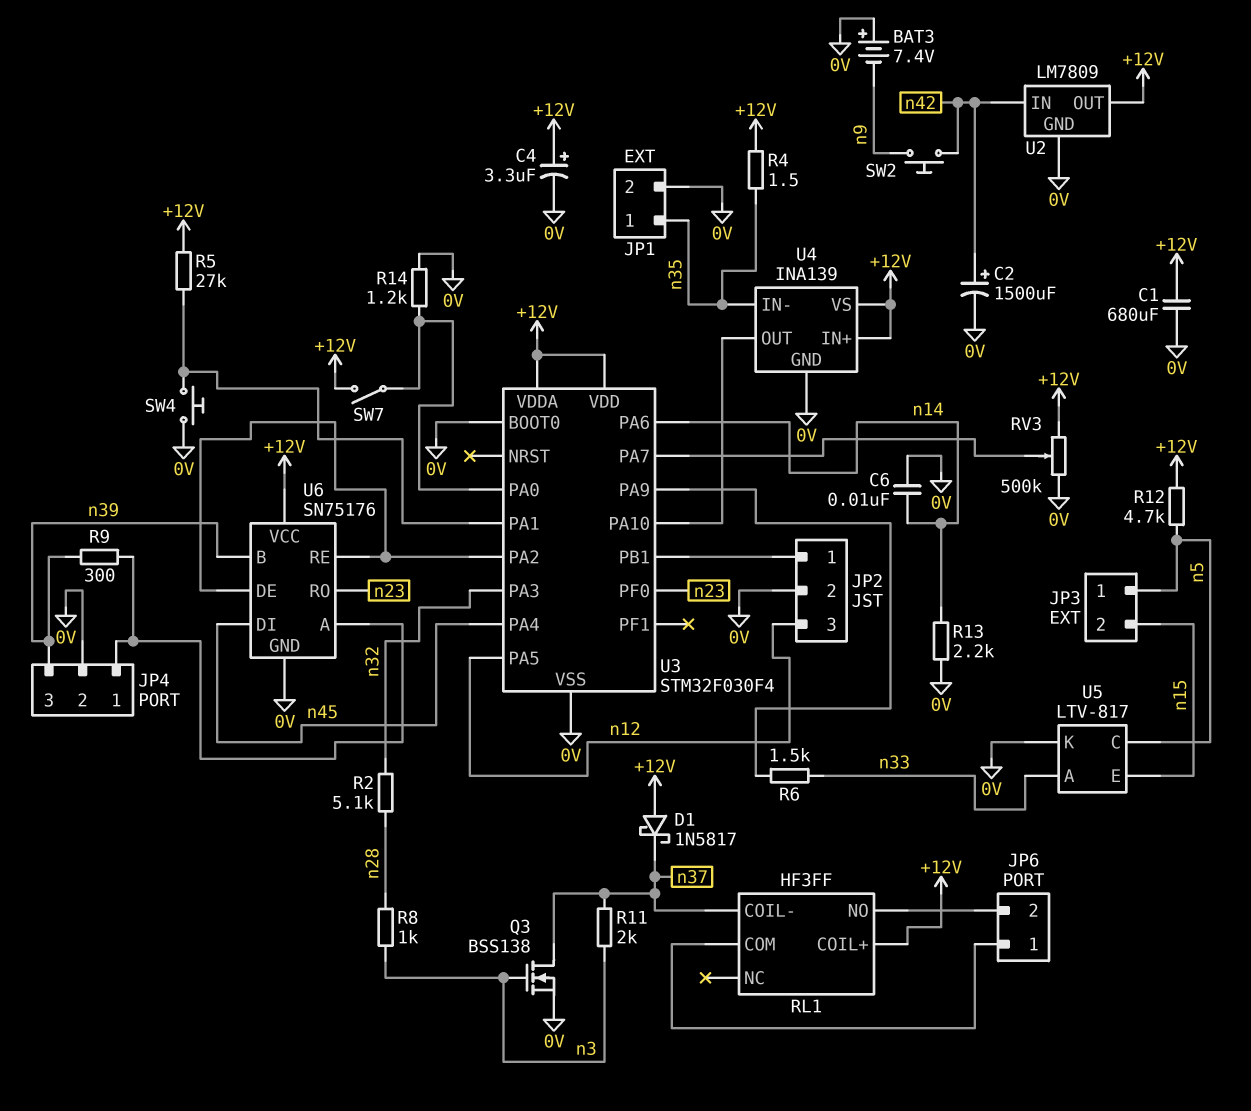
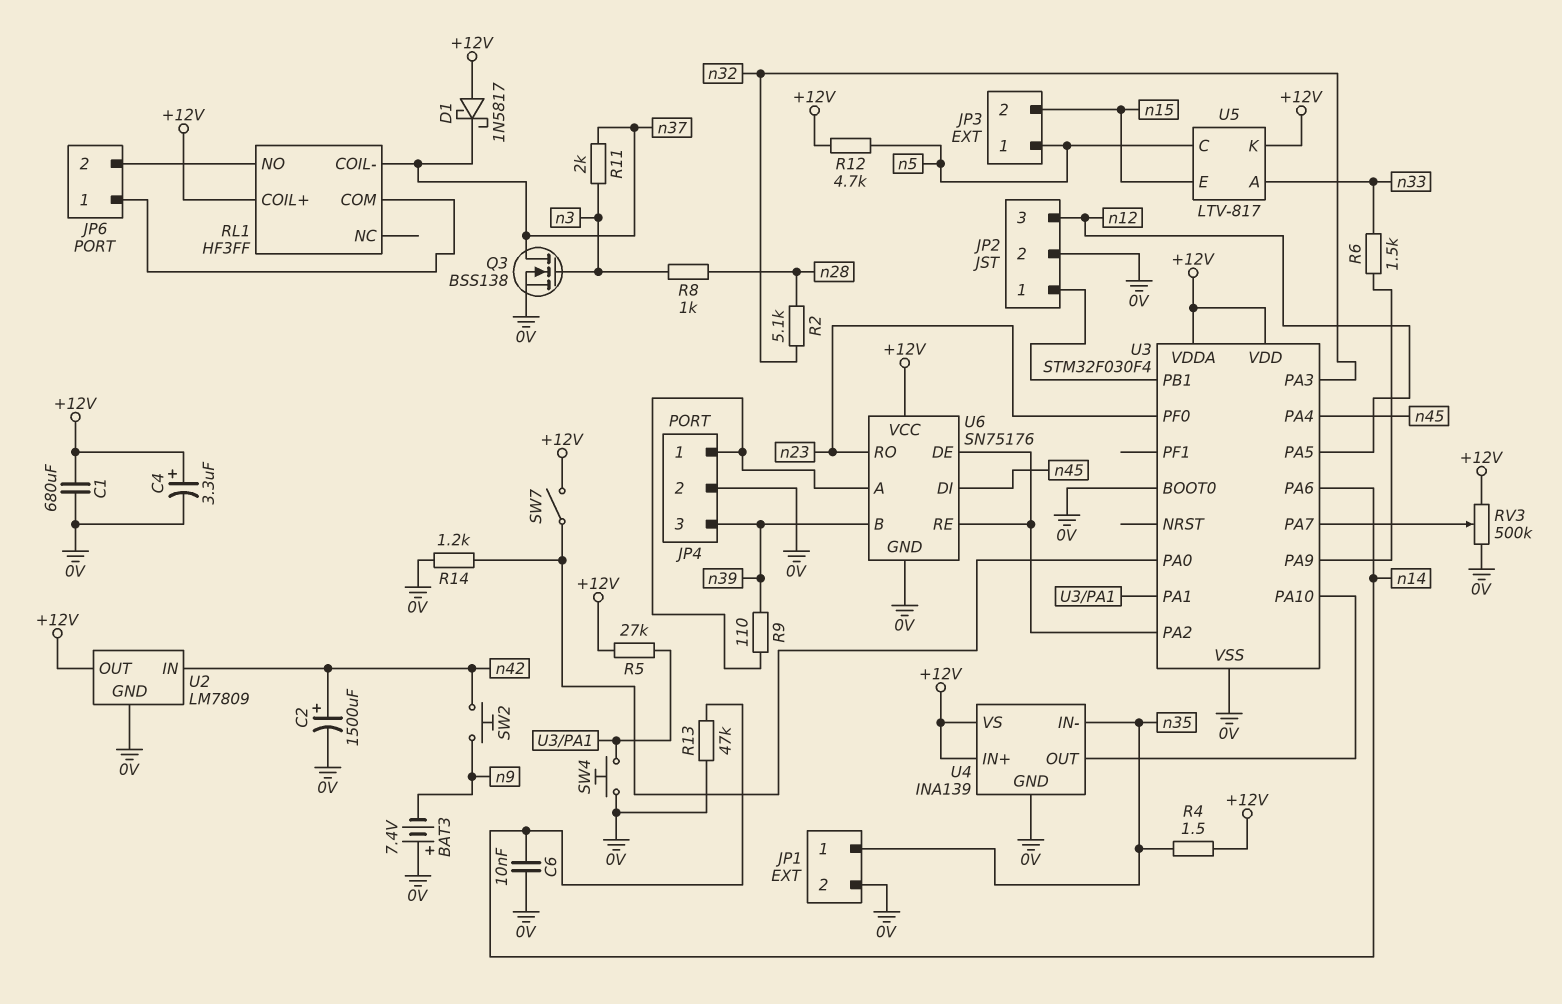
R9: 300 (JP4/1, n39) -> 110 (JP4/1, n39)
R13: 2.2k (0V, n14) -> 47k (0V, n14)
U5 pin K: 0V -> +12V

